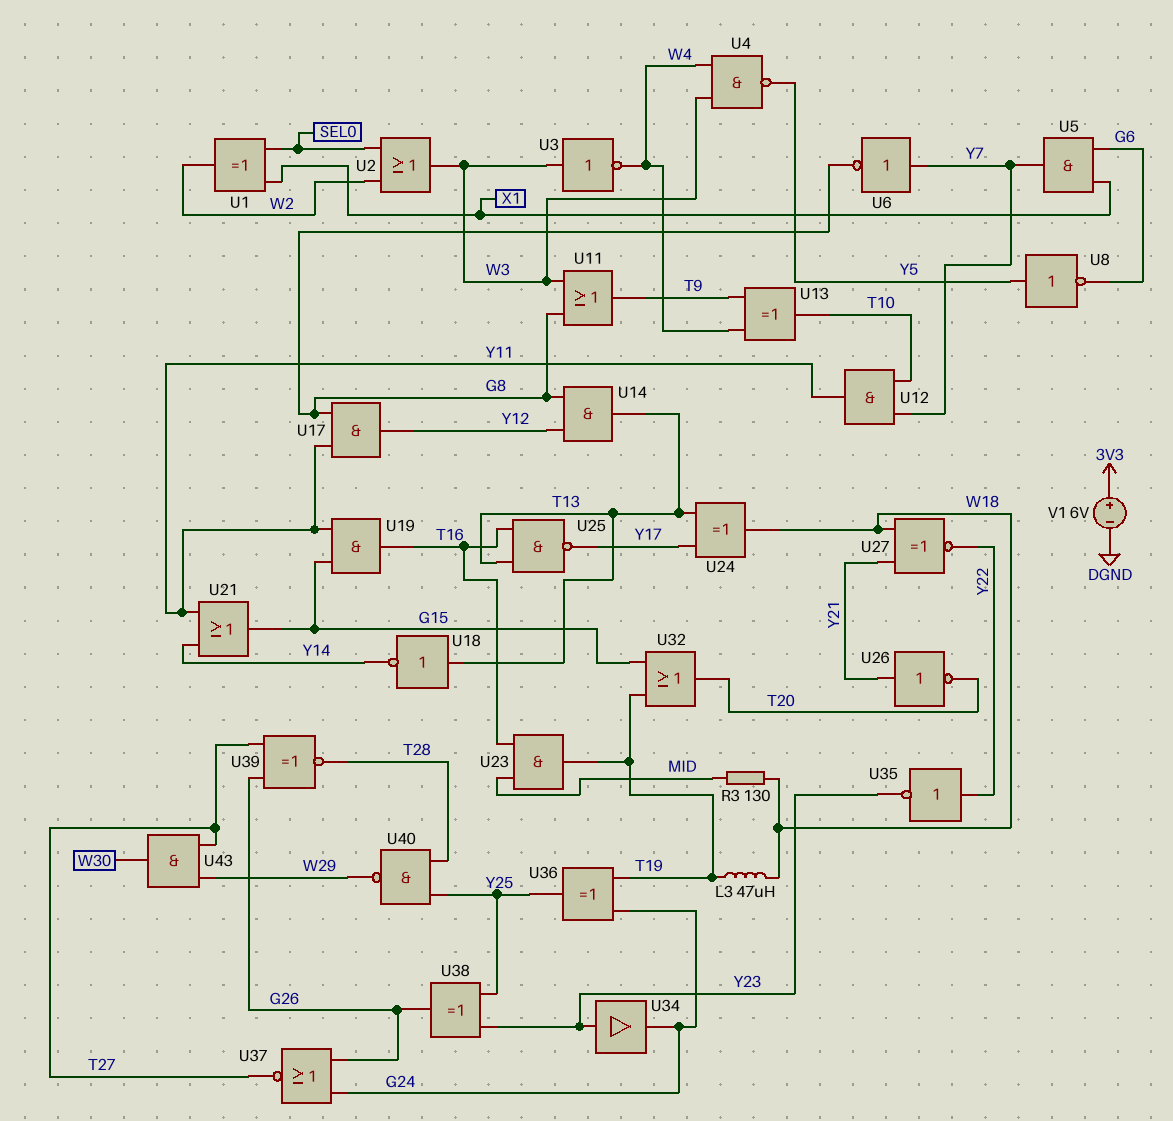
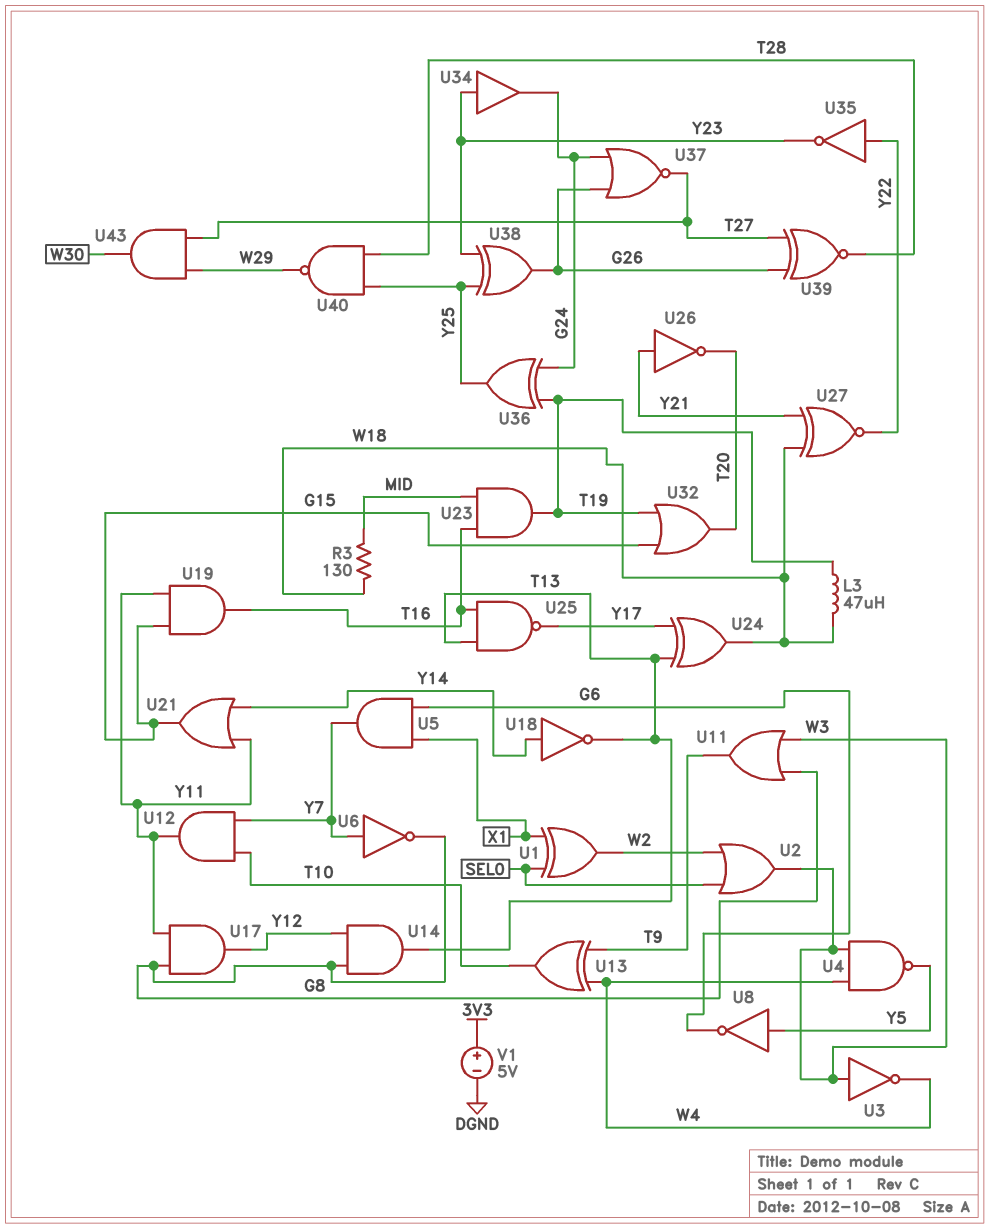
U18: NOT (in T13, out Y14) -> NOT (in Y14, out T13)
V1: 6V (plus 3V3, minus DGND) -> 5V (plus 3V3, minus DGND)

